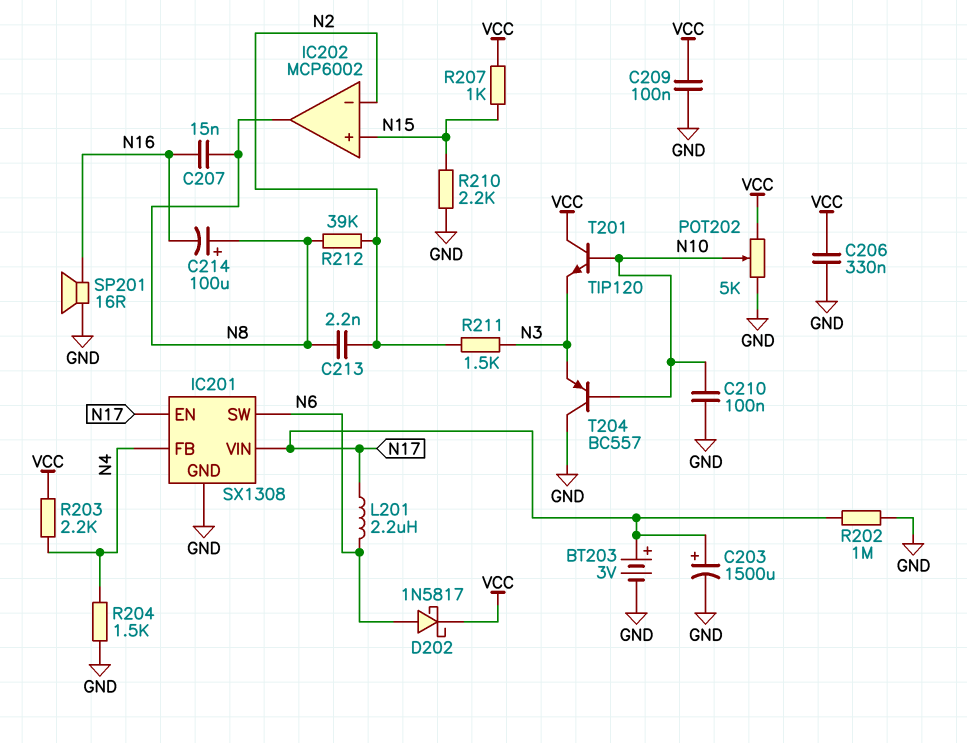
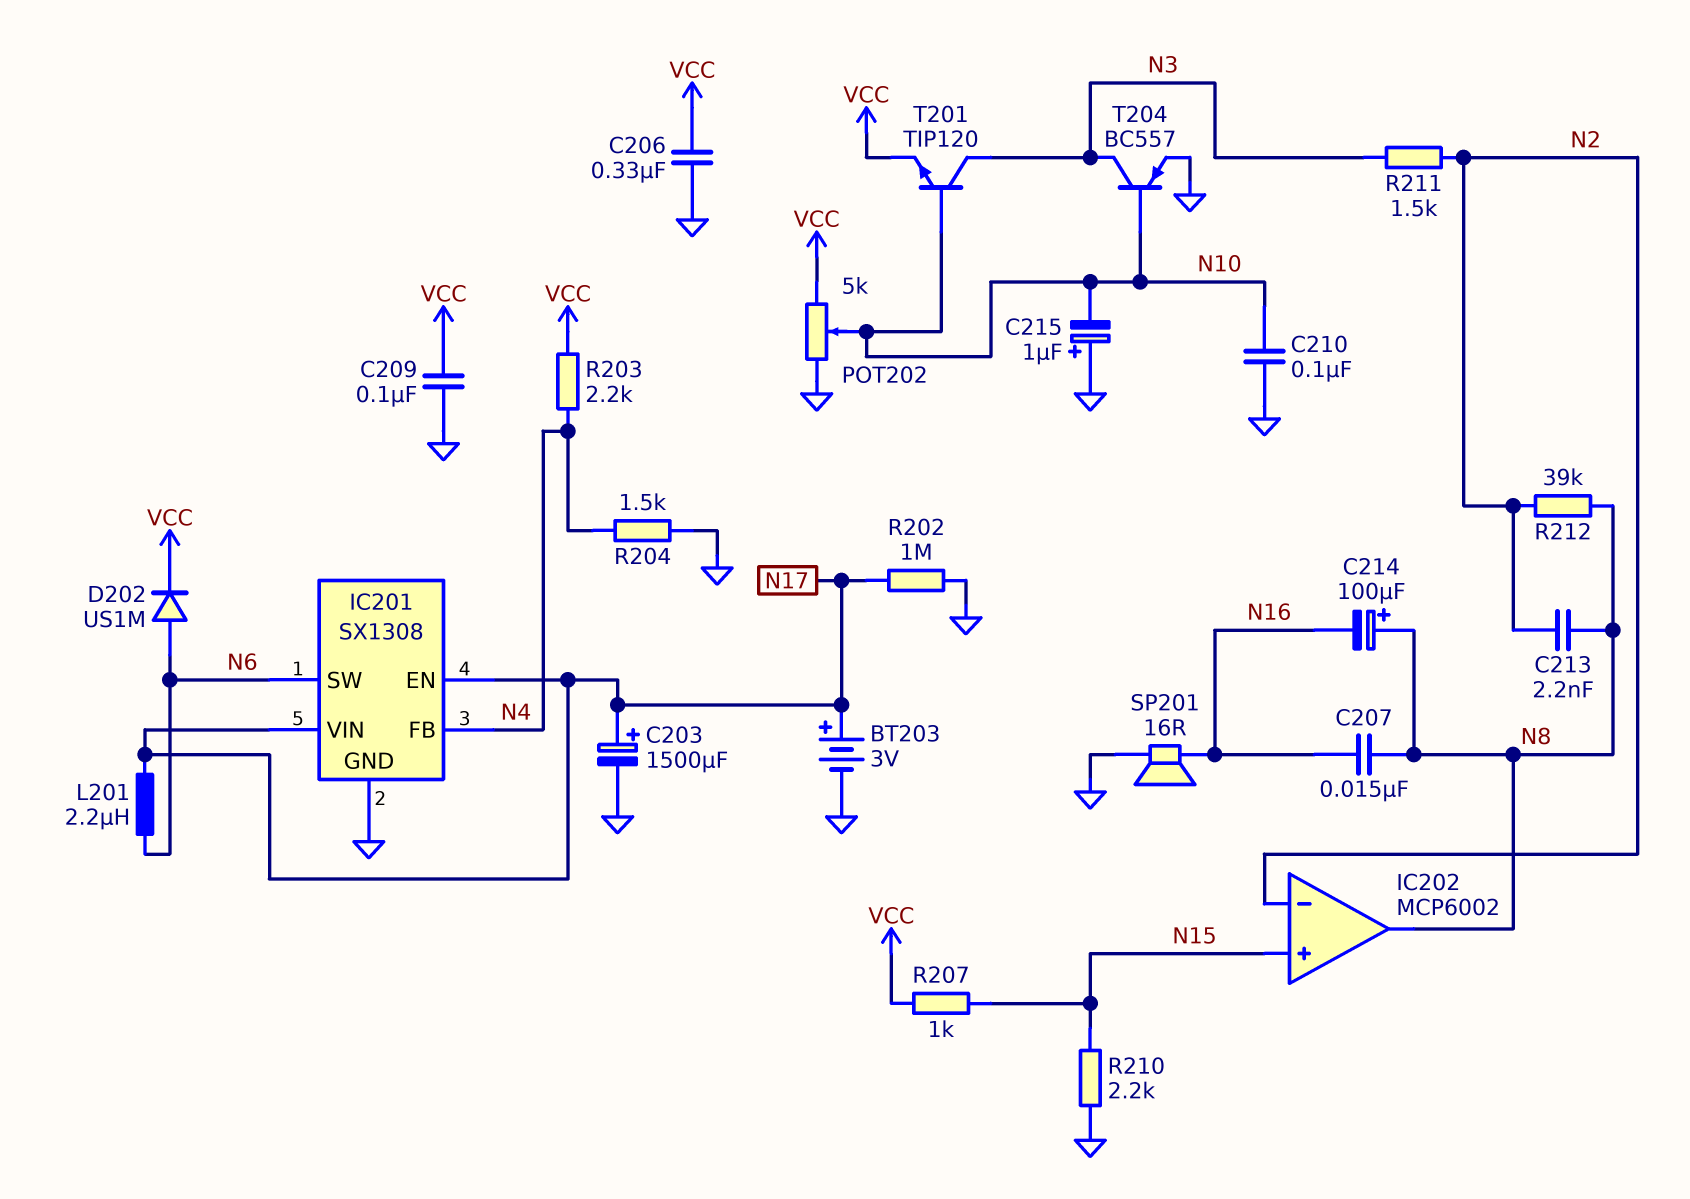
C215: none -> 1uF (plus GND, minus N10)
D202: schottky 1N5817 (A N6, K VCC) -> diode US1M (A N6, K VCC)
T201: NPN TIP120 (B N10, C VCC, E N3) -> NPN TIP120 (B N10, C N3, E VCC)
T204: PNP BC557 (B N10, C GND, E N3) -> PNP BC557 (B N10, C N3, E GND)

